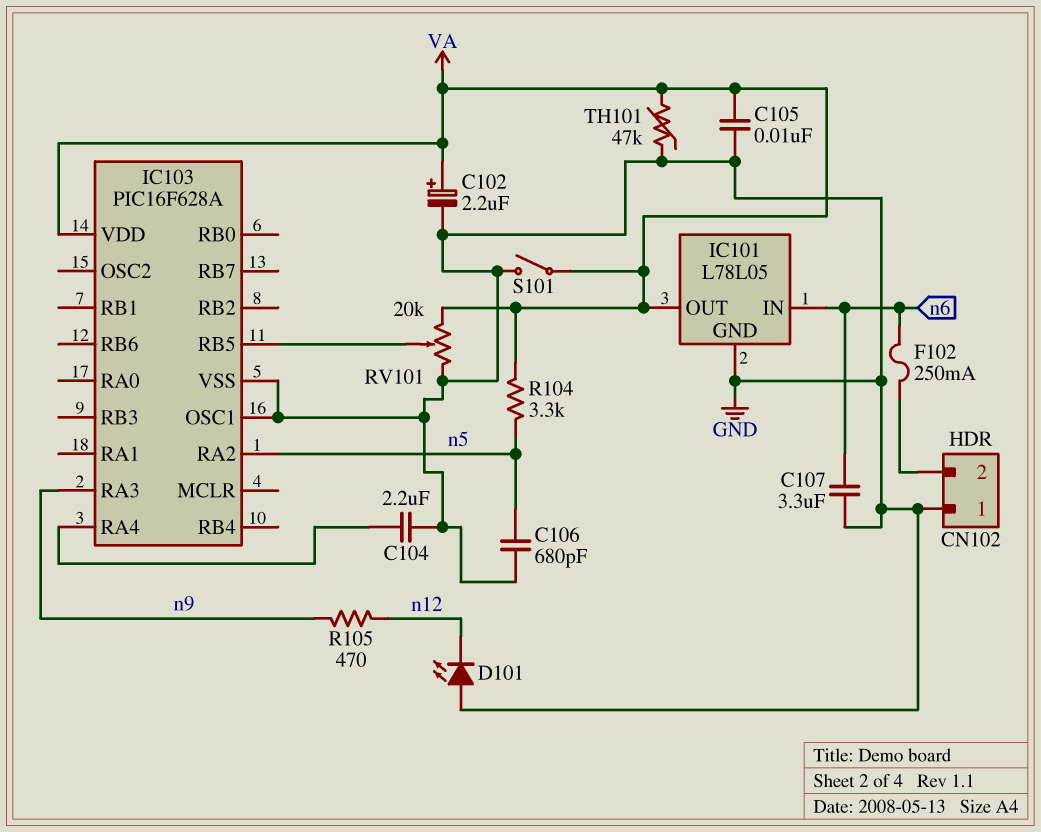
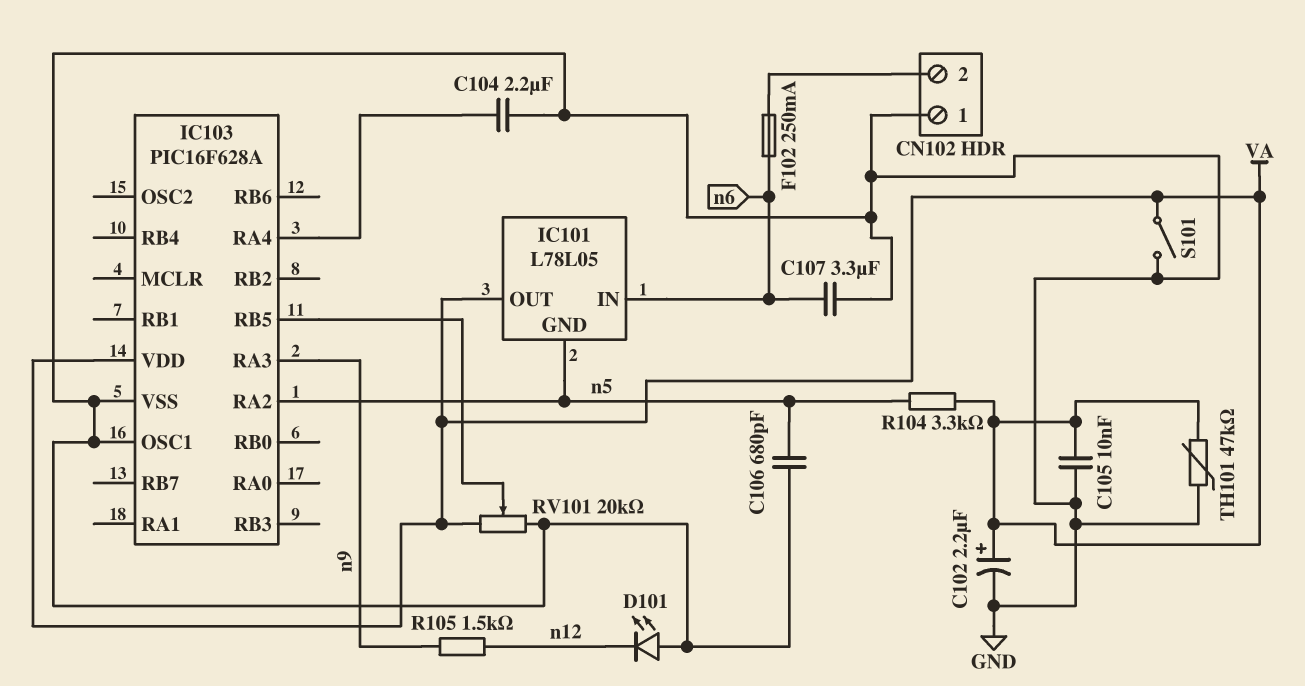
IC101 pin GND: GND -> n5
R105: 470 (n9, n12) -> 1.5k (n9, n12)

